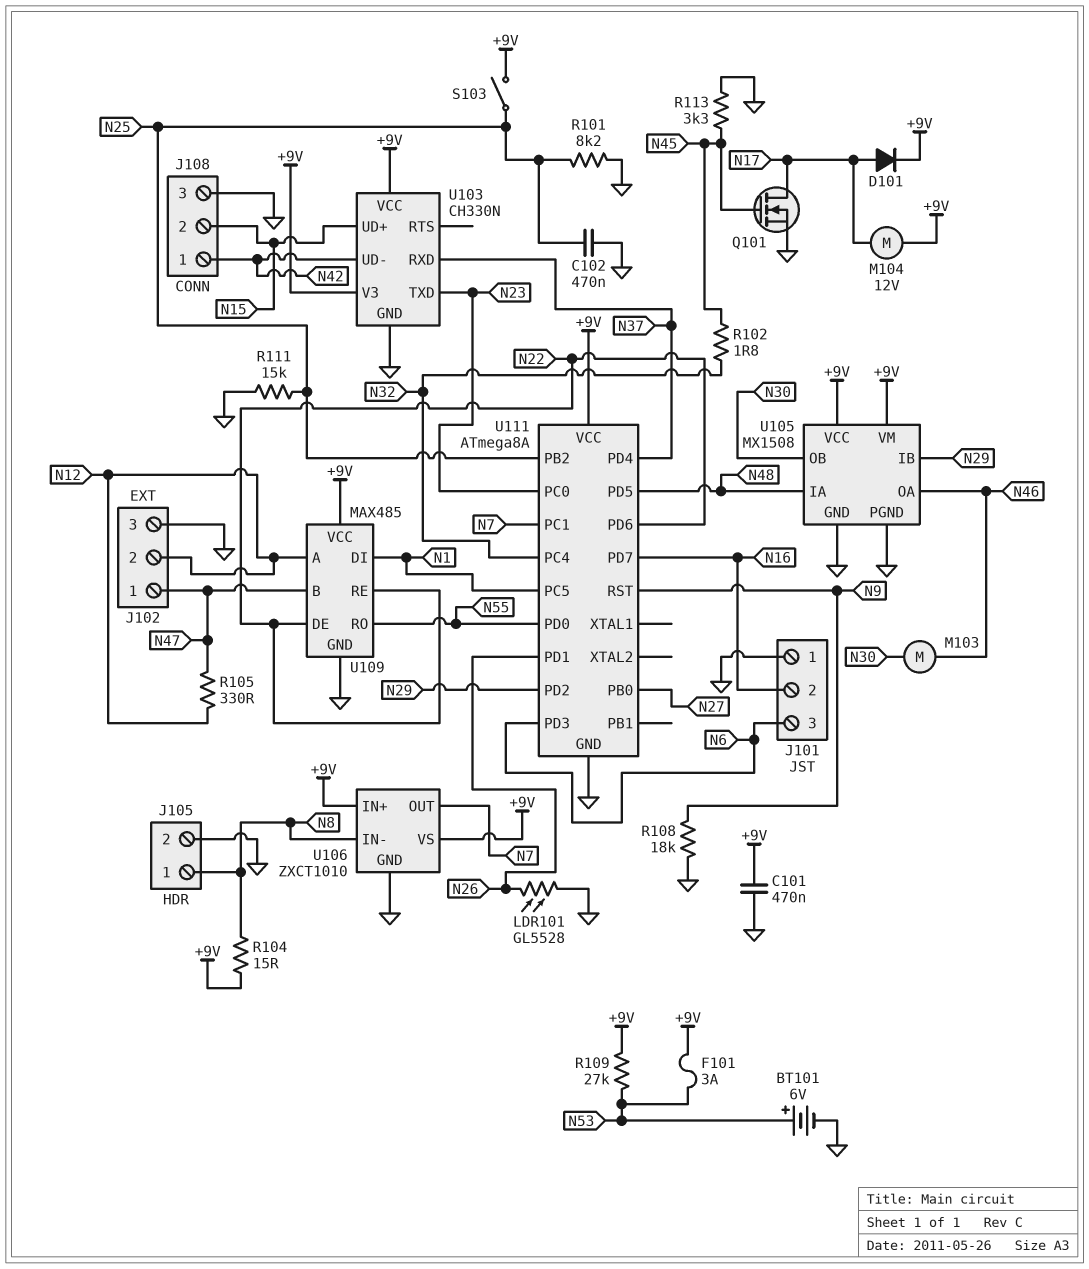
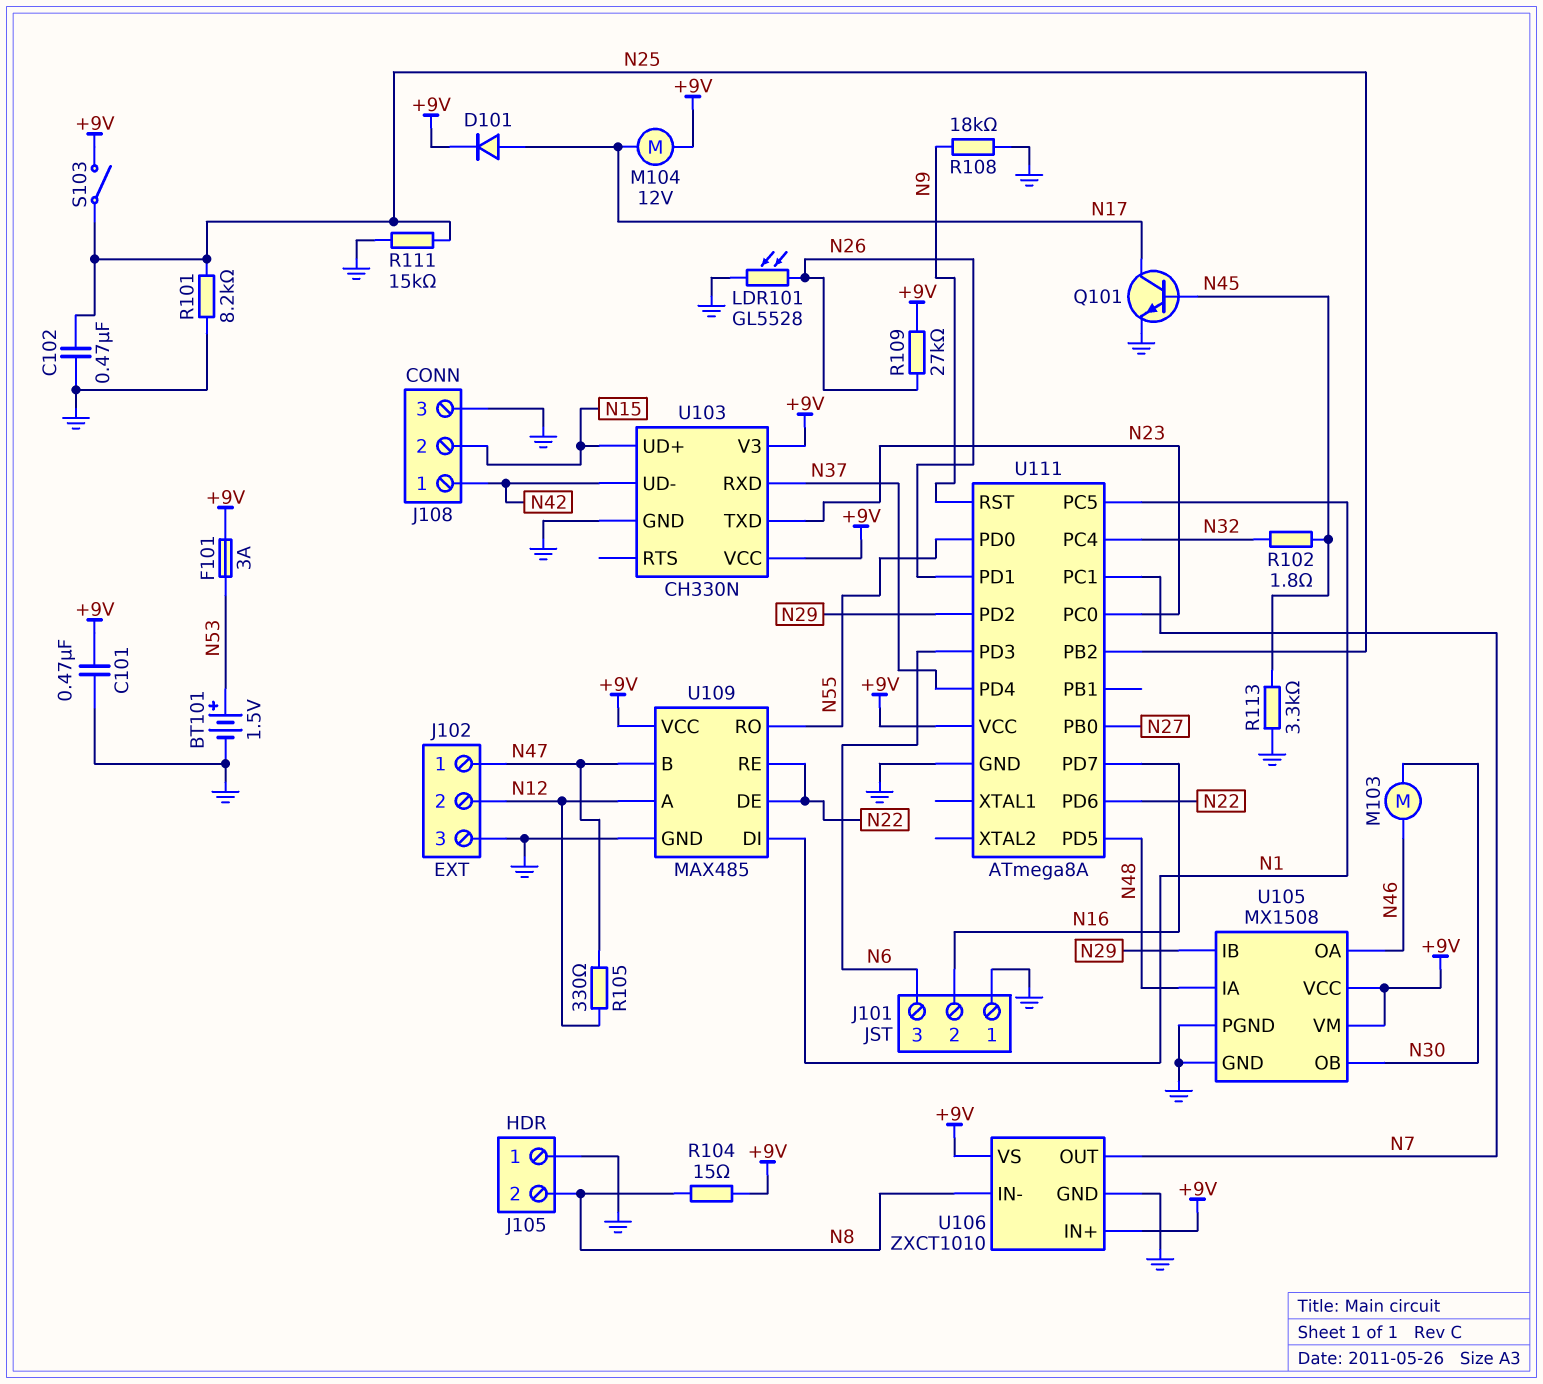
BT101: 6V (plus N53, minus GND) -> 1.5V (plus N53, minus GND)
J105 pin 1: N8 -> GND
J105 pin 2: GND -> N8
Q101: NMOS (G N45, D N17, S GND) -> NPN (B N45, C N17, E GND)
R109: 27k (+9V, N53) -> 27k (+9V, N26)

